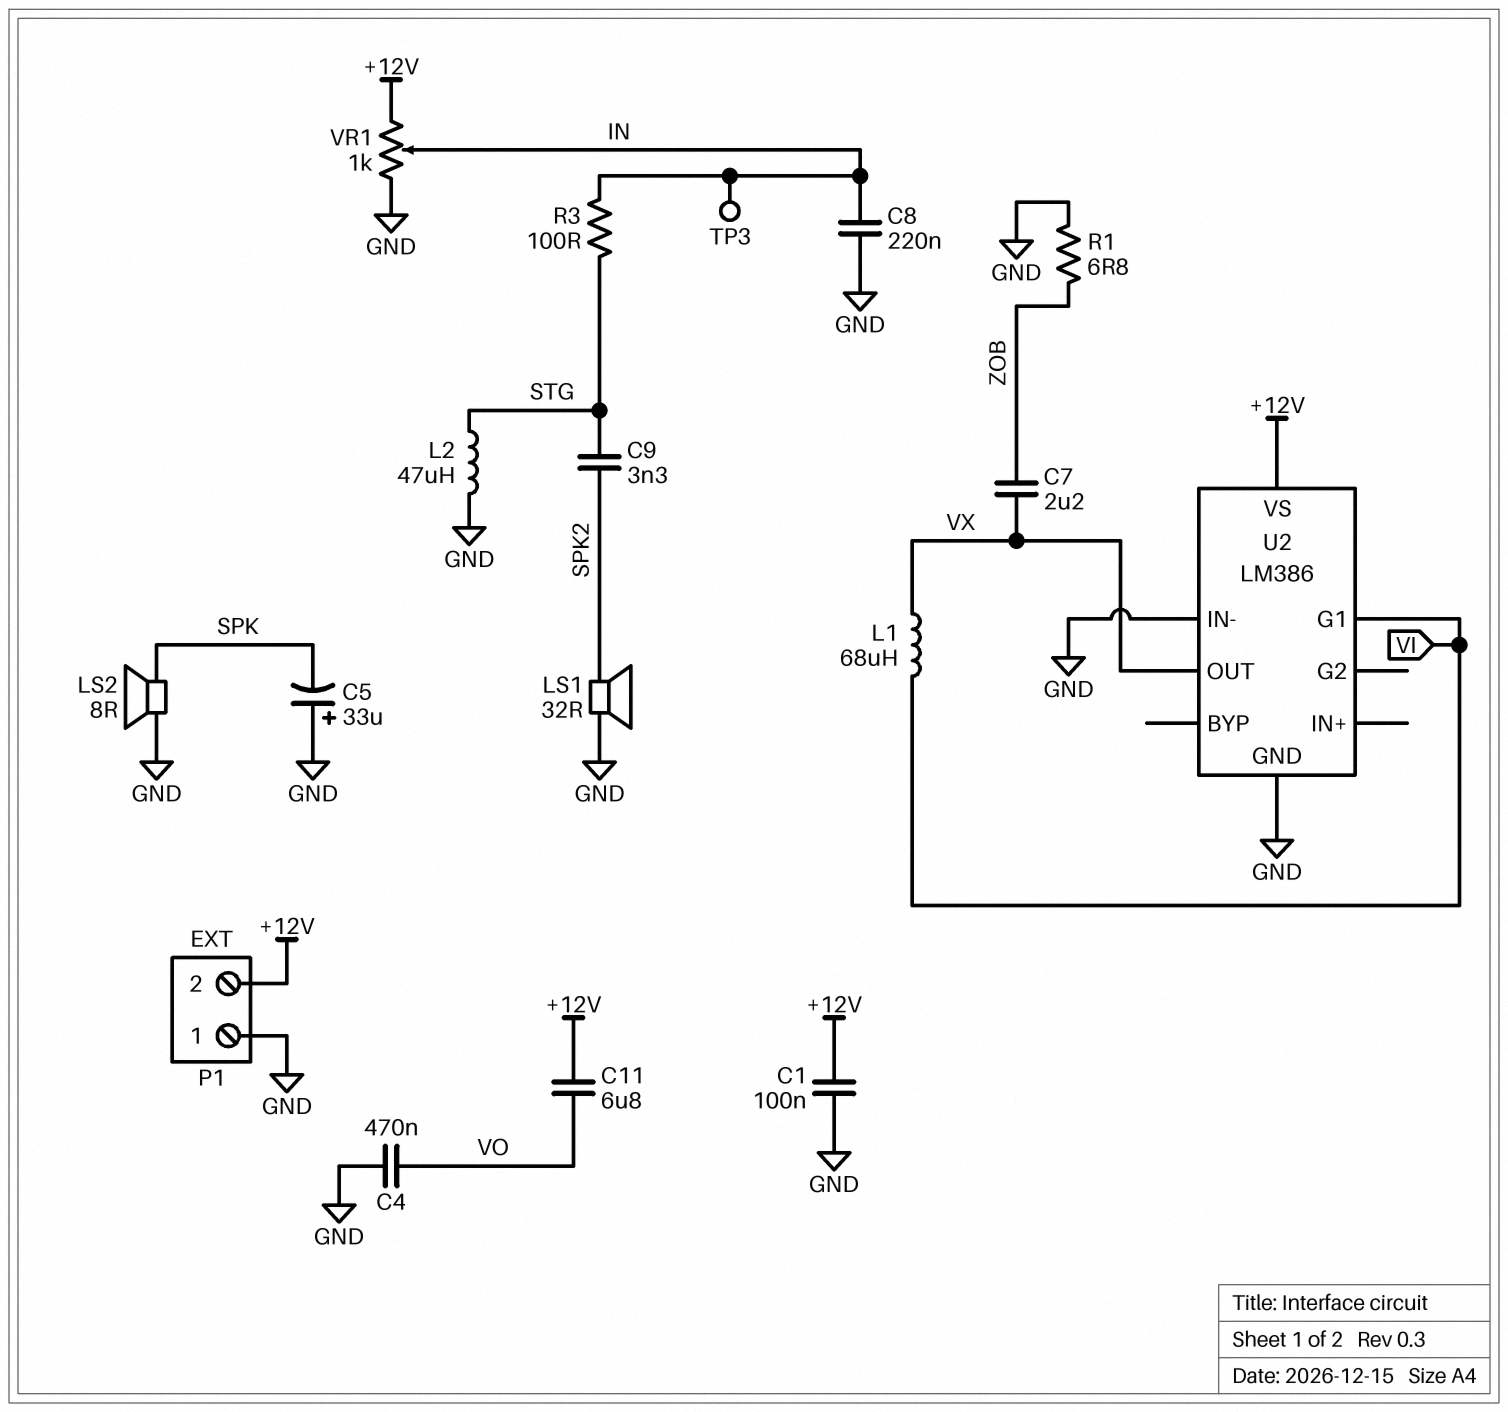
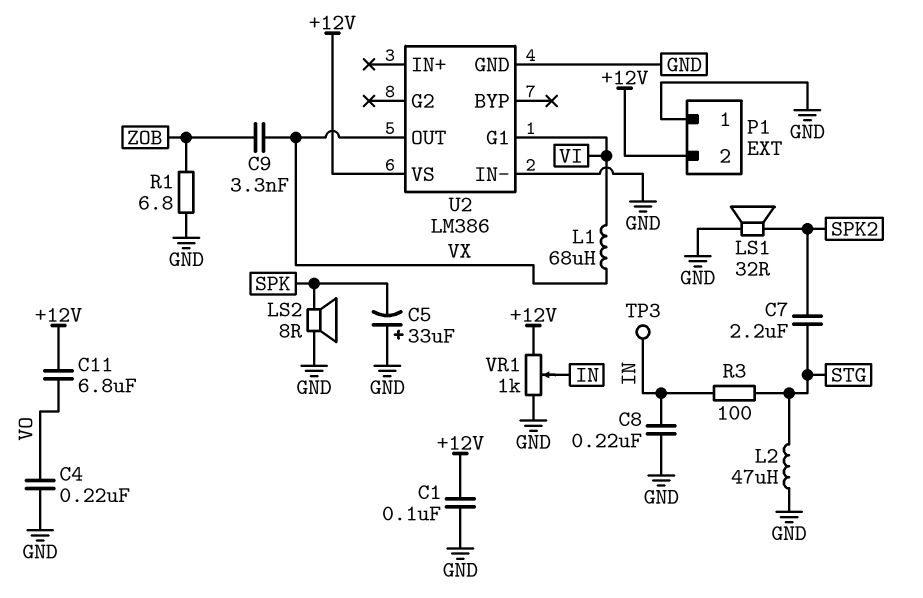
C4: 470nF (GND, VO) -> 220nF (GND, VO)
C7: 2.2uF (VX, ZOB) -> 2.2uF (SPK2, STG)
C9: 3.3nF (SPK2, STG) -> 3.3nF (VX, ZOB)

